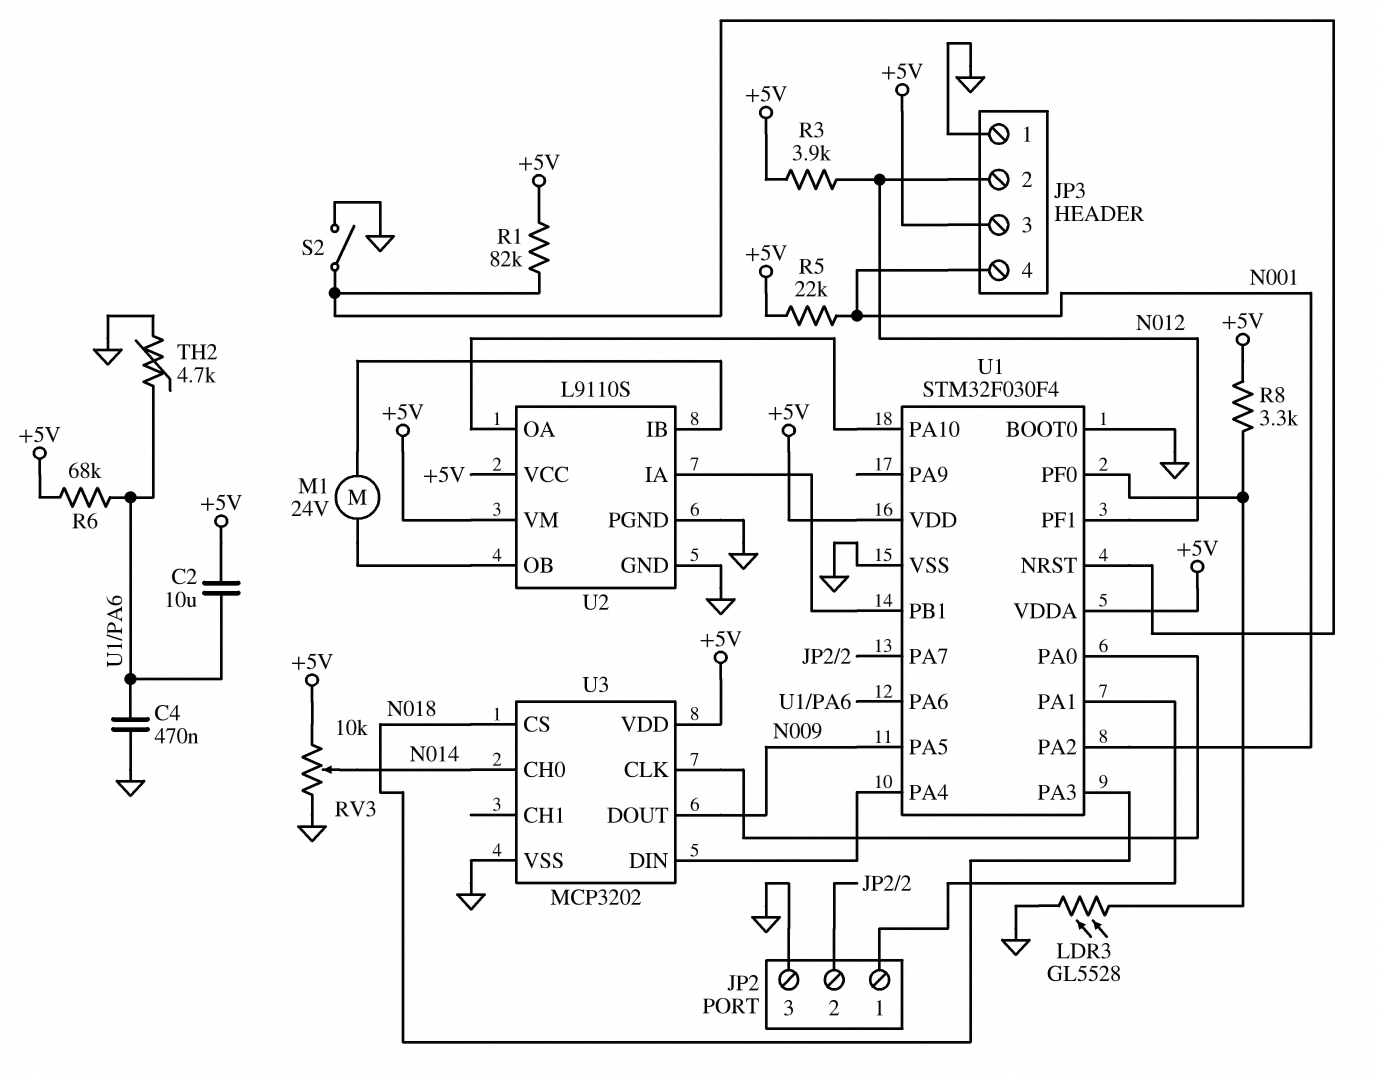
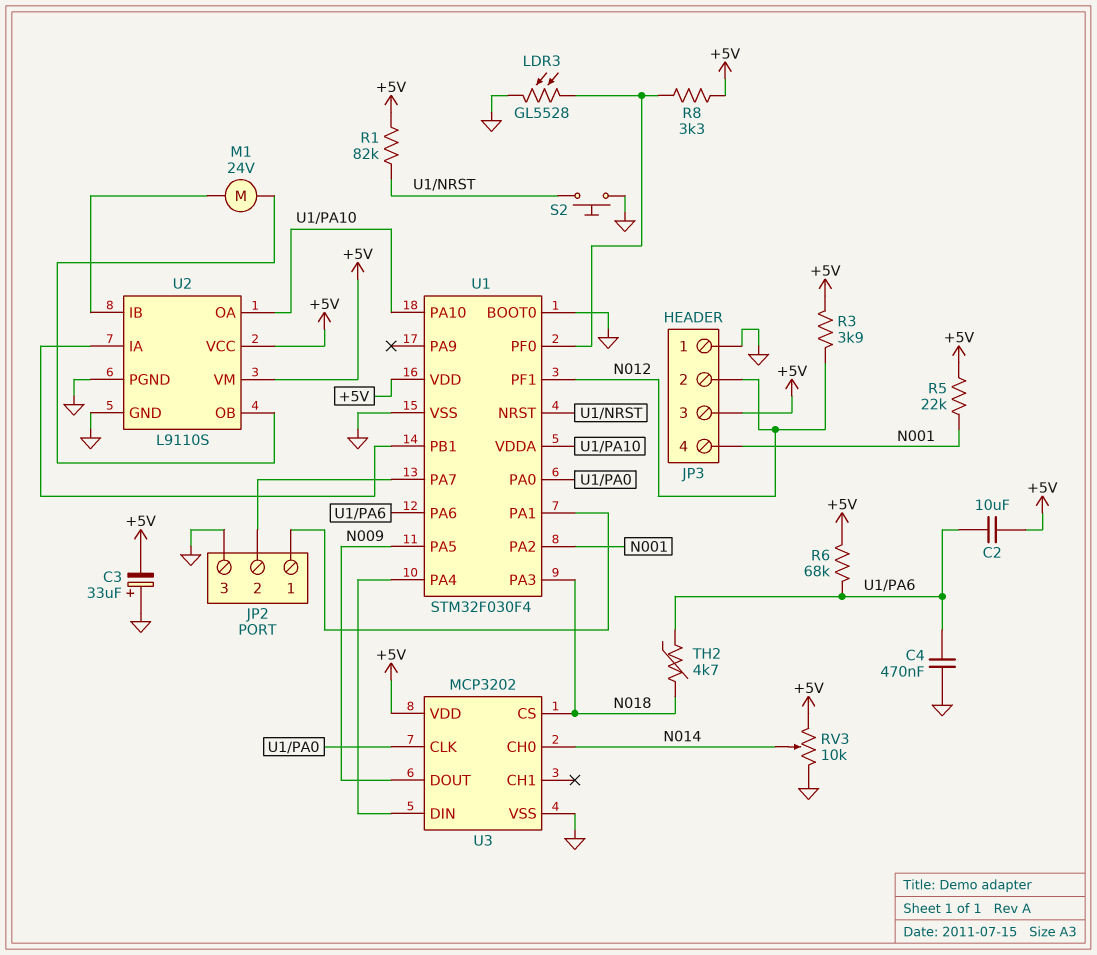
C3: none -> 33uF (plus GND, minus +5V)
S2: switch (GND, U1/NRST) -> button (GND, U1/NRST)
TH2: 4.7k (GND, U1/PA6) -> 4.7k (N018, U1/PA6)
U1 pin VDDA: +5V -> U1/PA10

